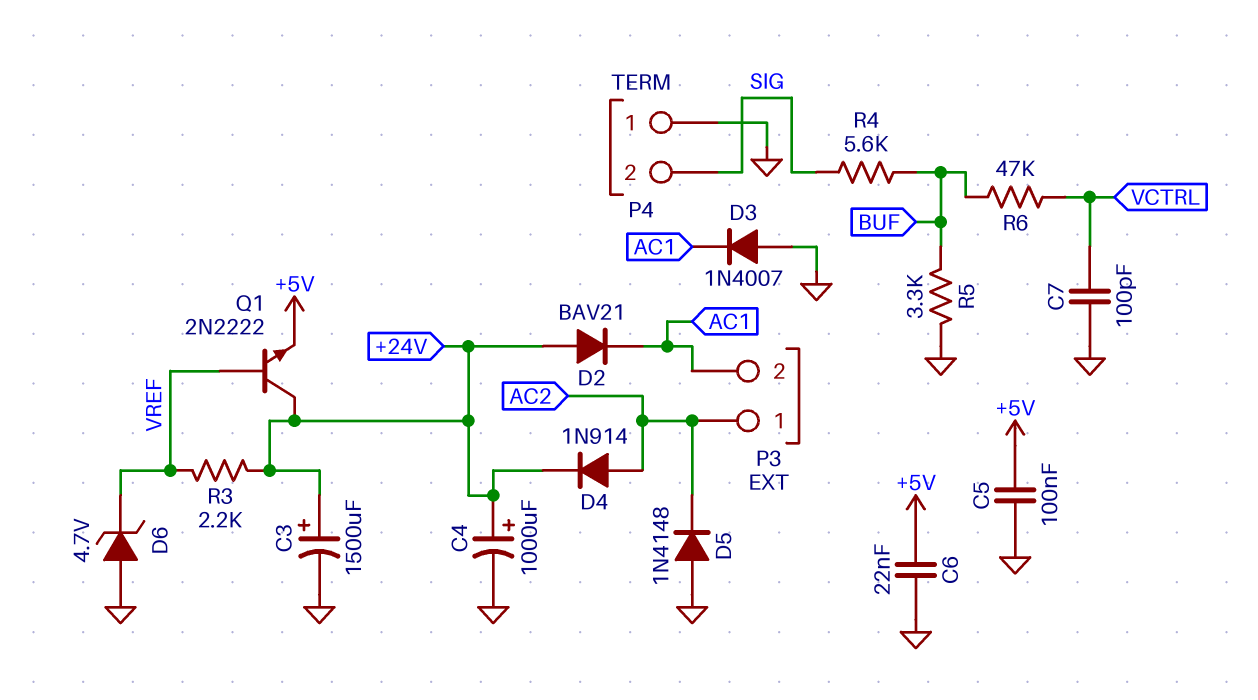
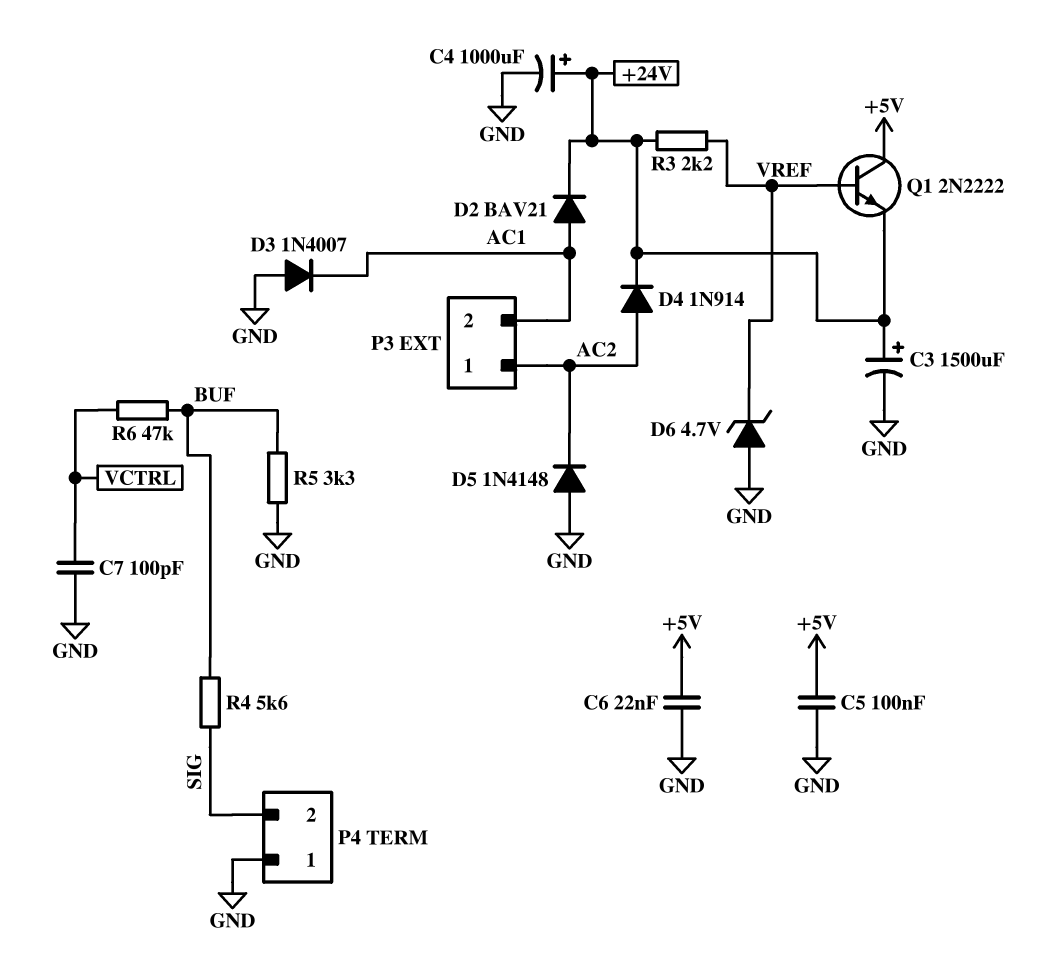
D2: diode BAV21 (A +24V, K AC1) -> diode BAV21 (A AC1, K +24V)
Q1: NPN 2N2222 (B VREF, C +24V, E +5V) -> NPN 2N2222 (B VREF, C +5V, E +24V)

